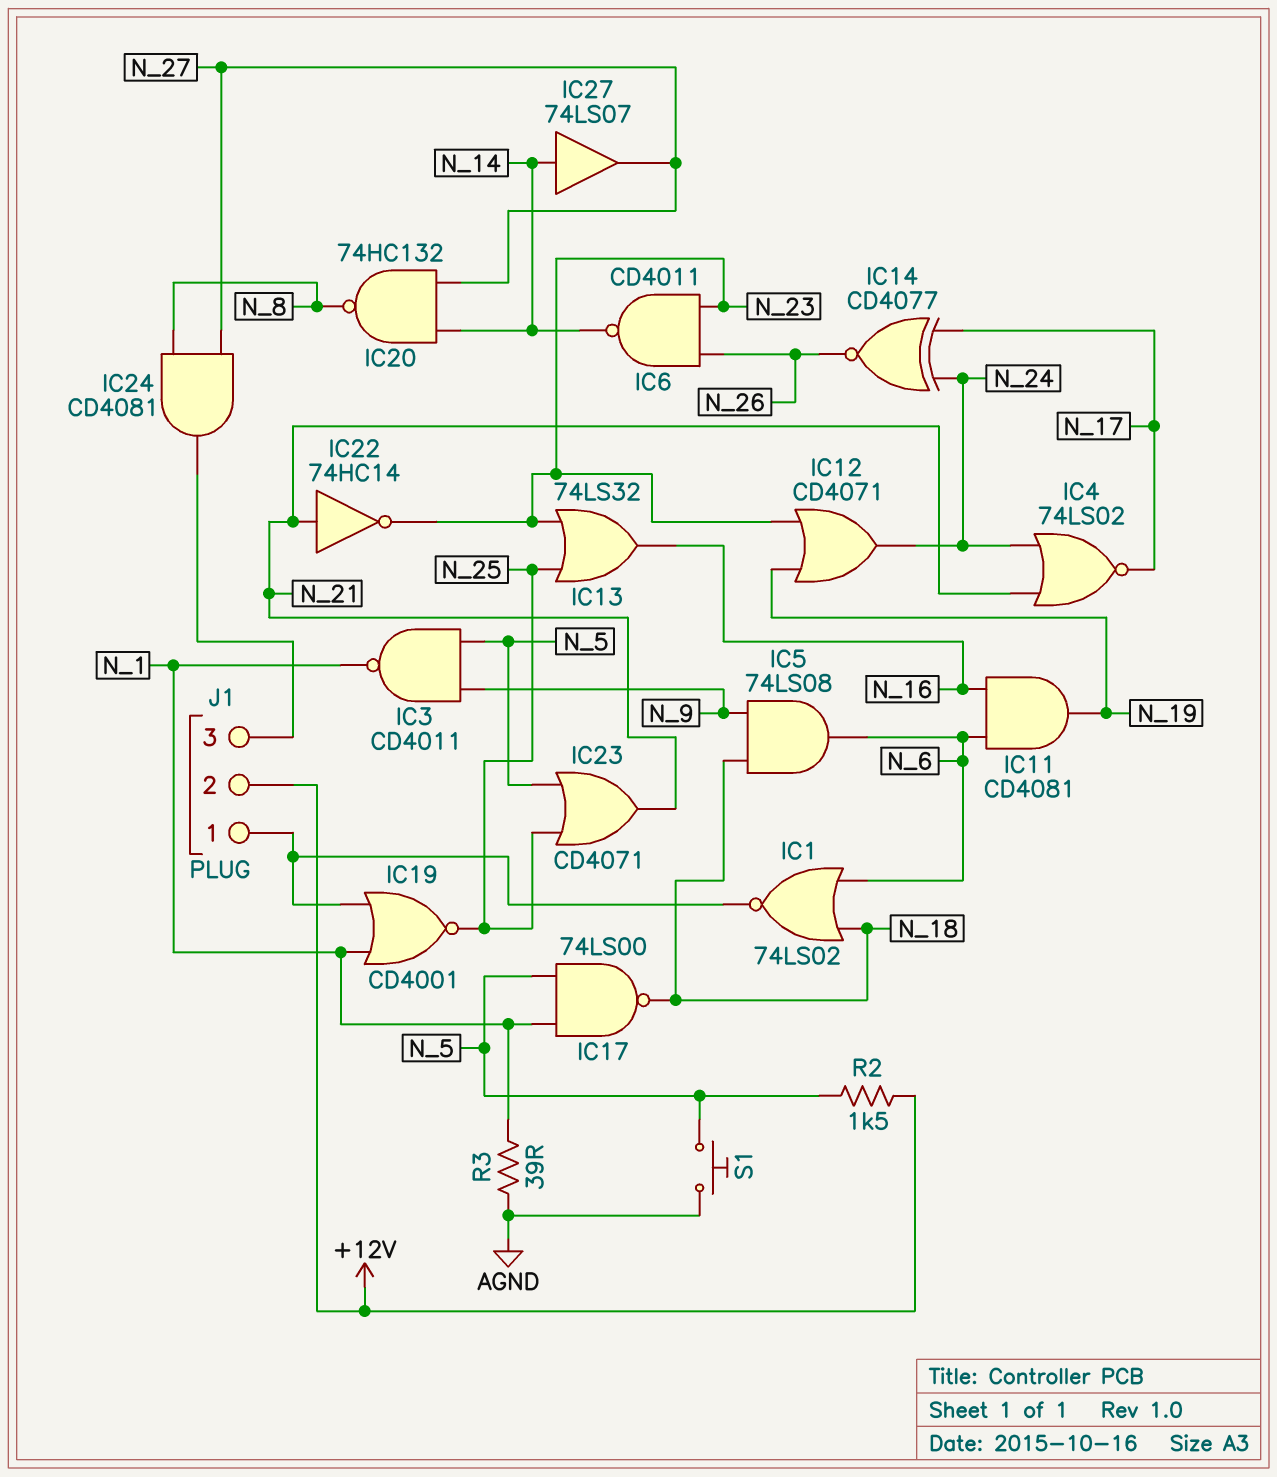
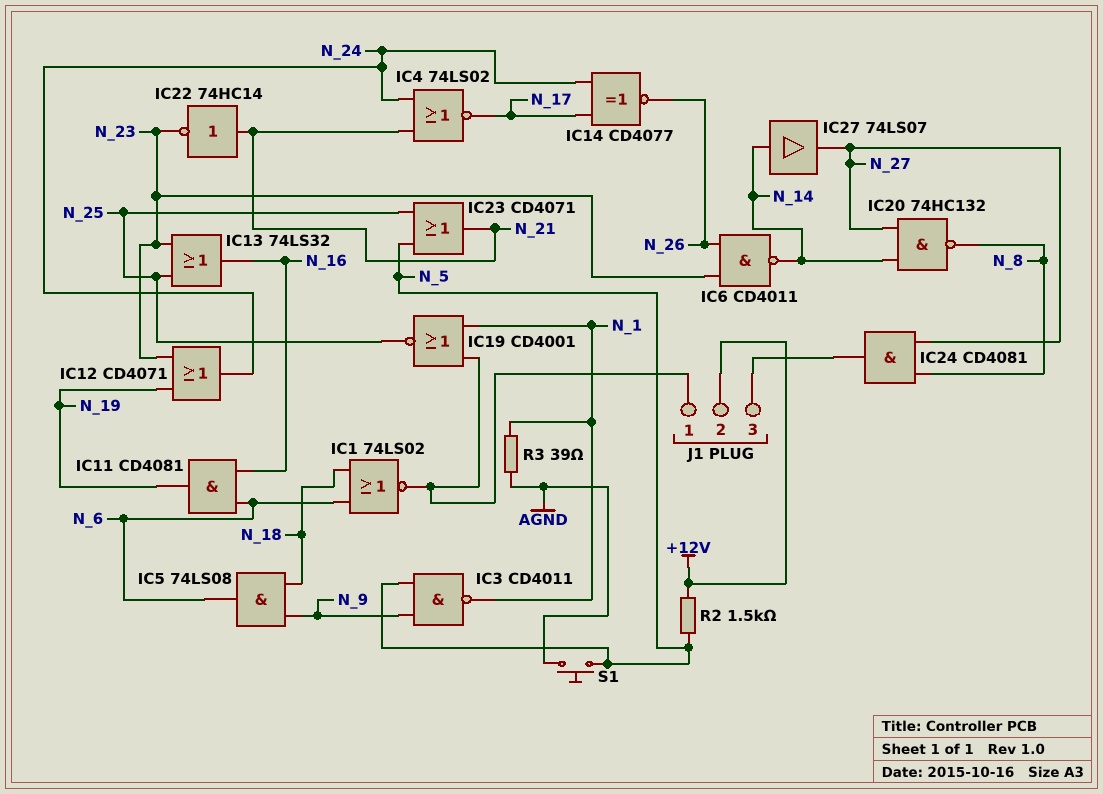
IC17: NAND 74LS00 (in N_1, in N_5, out N_18) -> none

